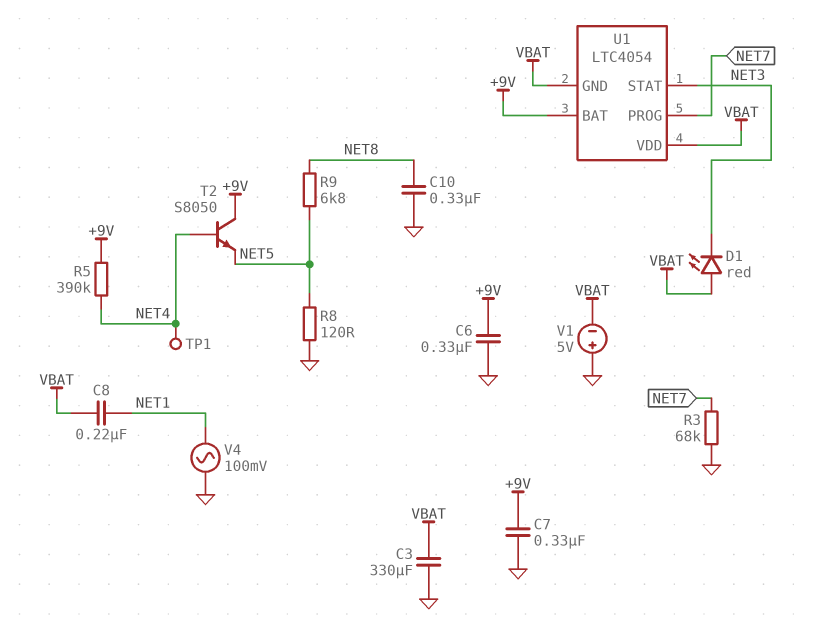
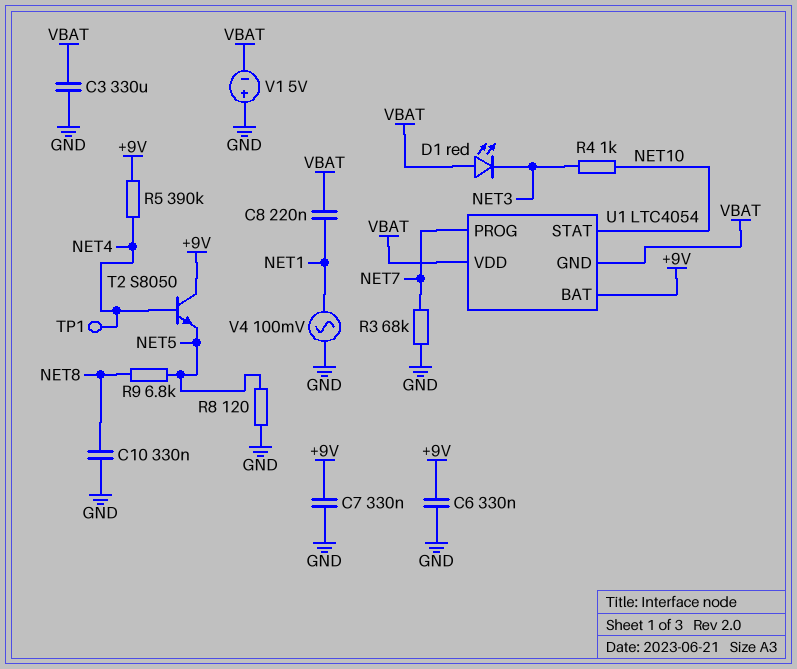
R4: none -> 1k (NET3, NET10)
U1 pin STAT: NET3 -> NET10

